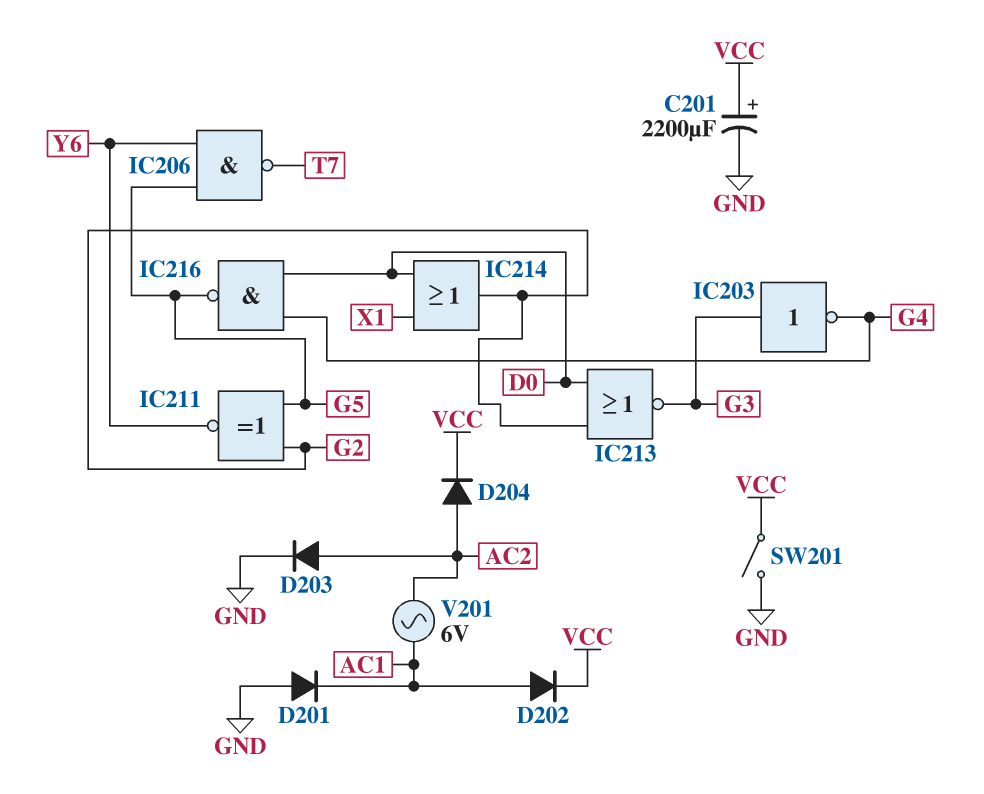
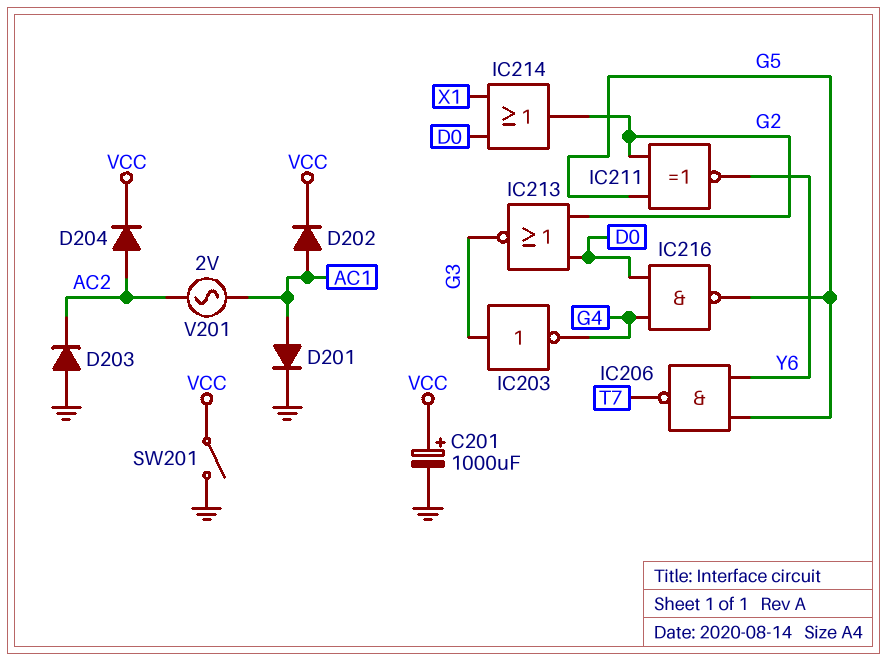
C201: 2200uF (plus VCC, minus GND) -> 1000uF (plus VCC, minus GND)
D201: diode (A GND, K AC1) -> diode (A AC1, K GND)
D203: diode (A AC2, K GND) -> diode (A GND, K AC2)
V201: AC 6V (AC1, AC2) -> AC 2V (AC1, AC2)

